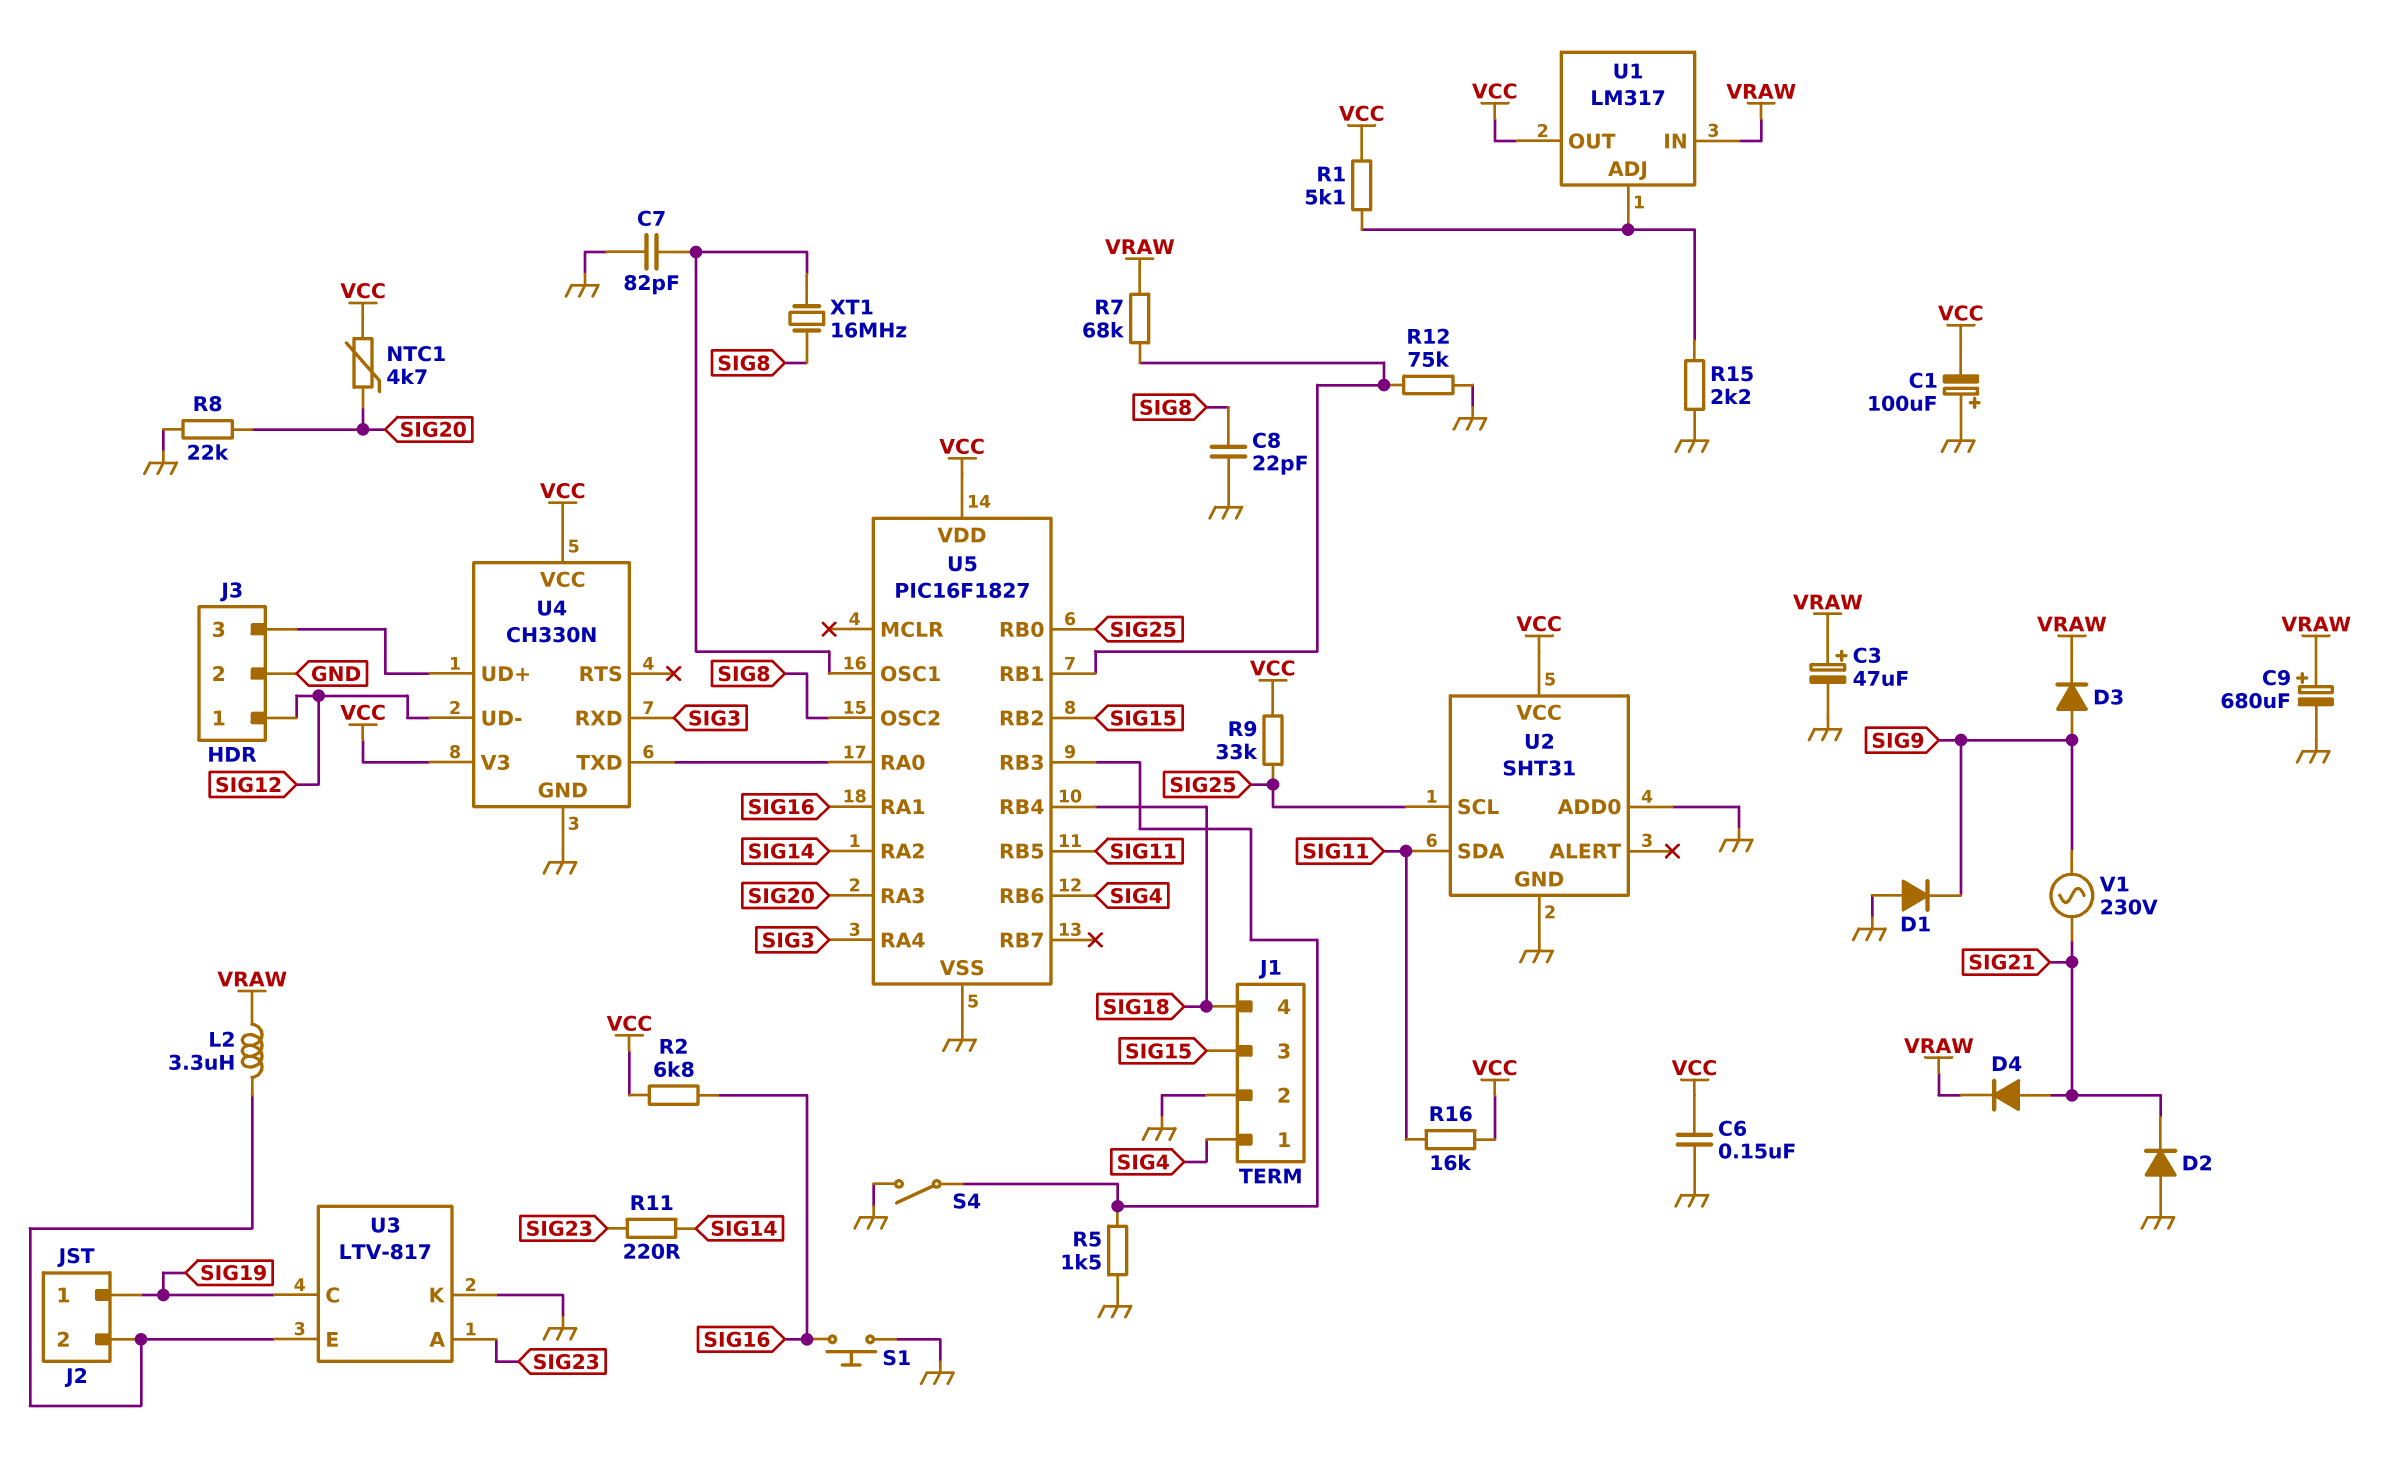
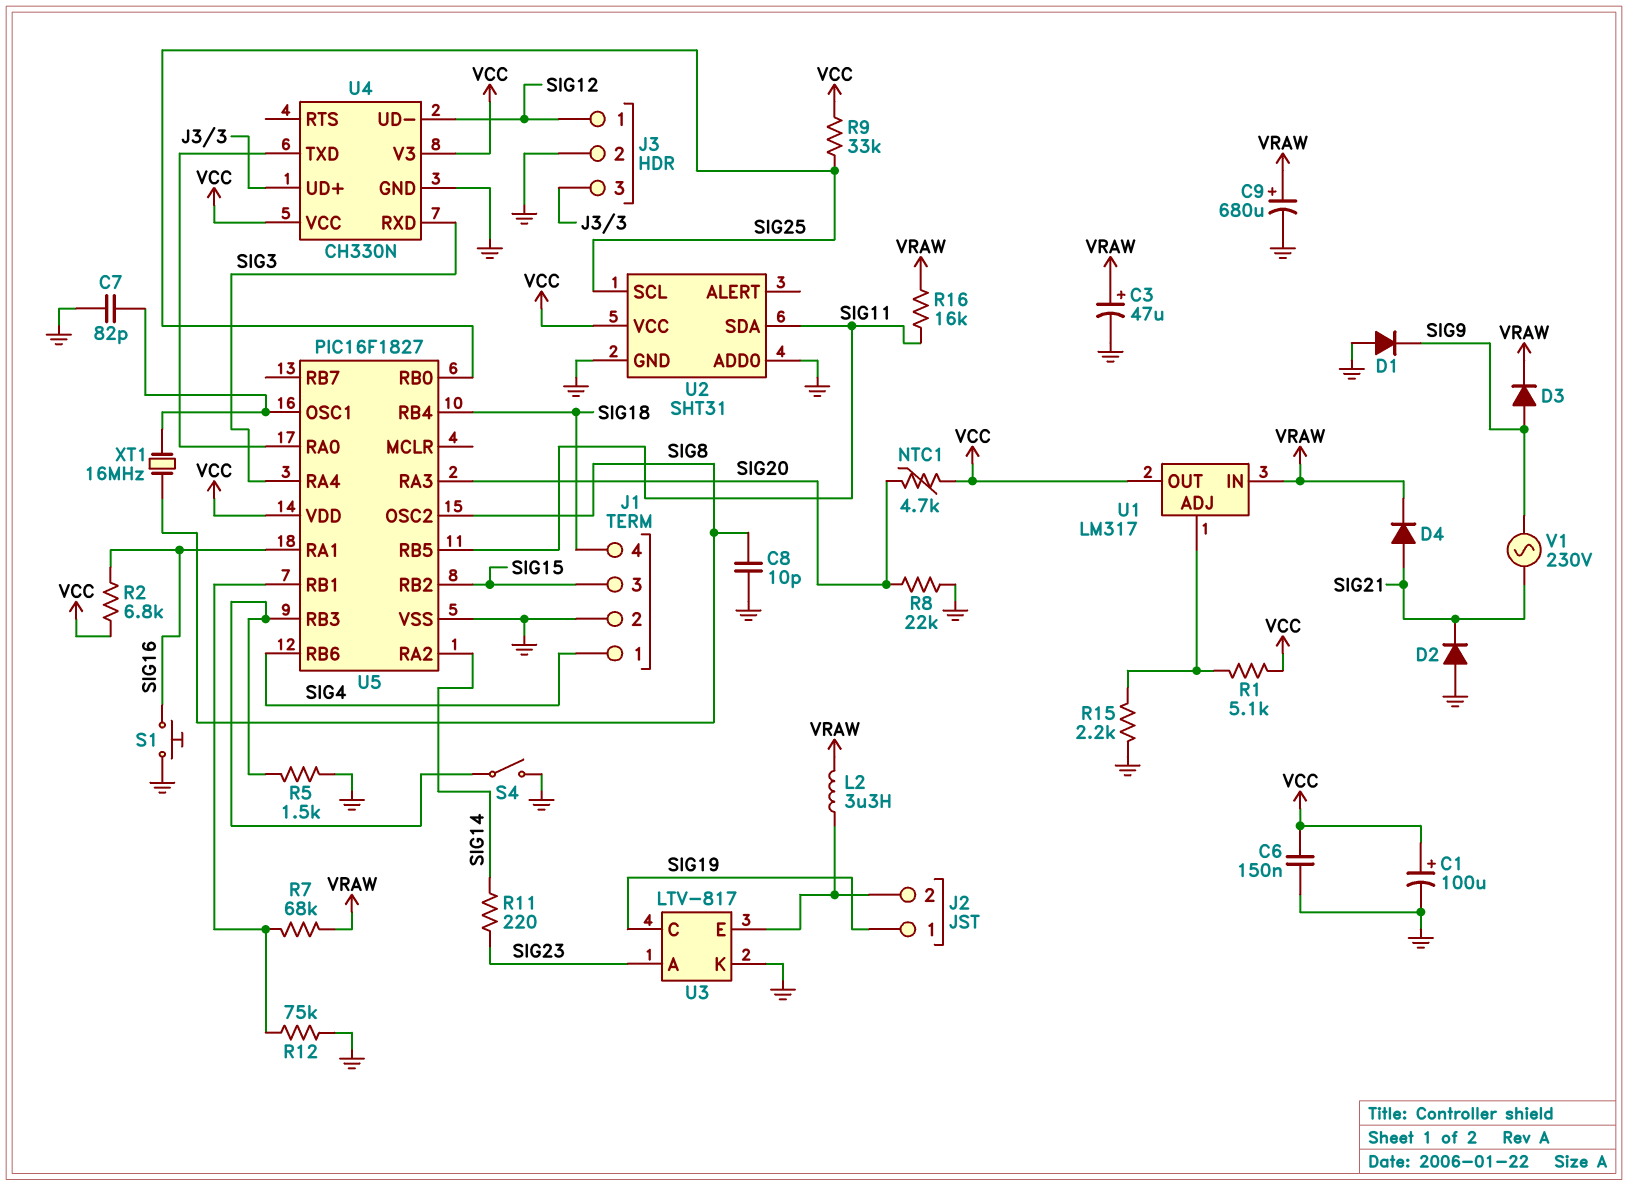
C1: 100uF (plus GND, minus VCC) -> 100uF (plus VCC, minus GND)
C8: 22pF (GND, SIG8) -> 10pF (GND, SIG8)
R16: 16k (SIG11, VCC) -> 16k (SIG11, VRAW)

